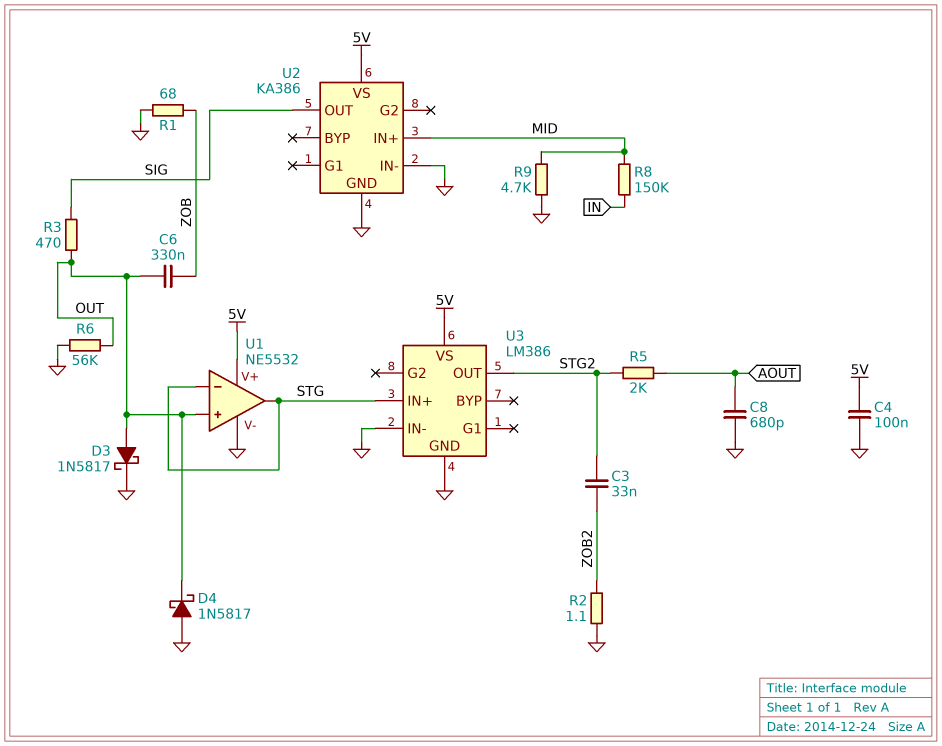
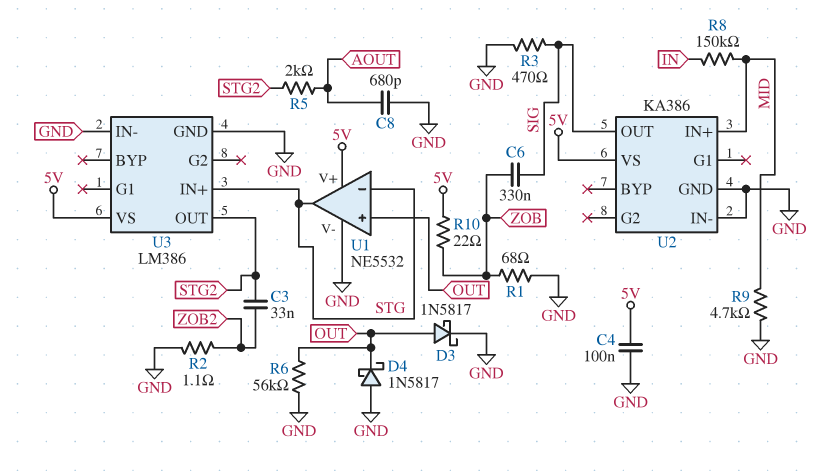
C6: 330nF (OUT, ZOB) -> 330nF (SIG, ZOB)
R3: 470 (OUT, SIG) -> 470 (GND, SIG)
R10: none -> 22 (5V, ZOB)

